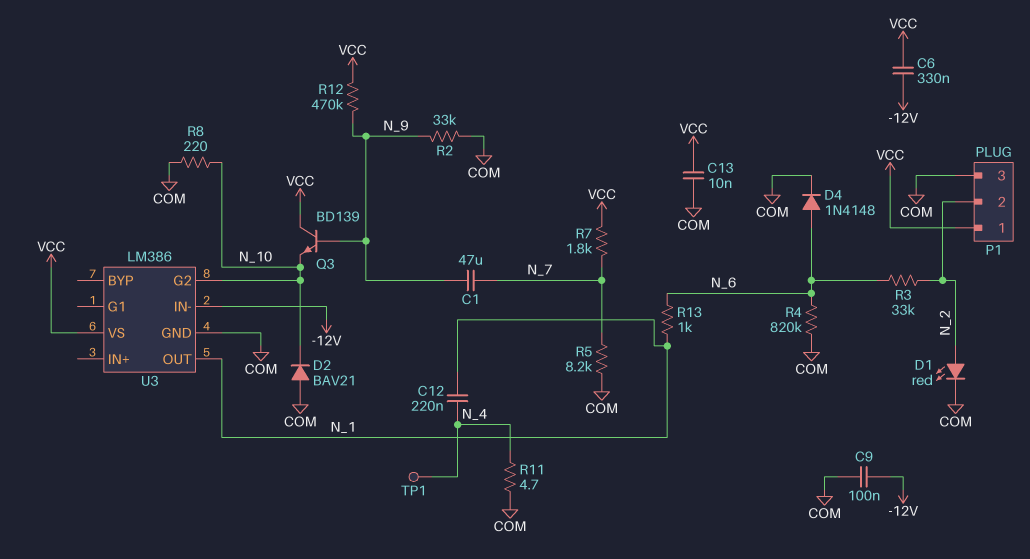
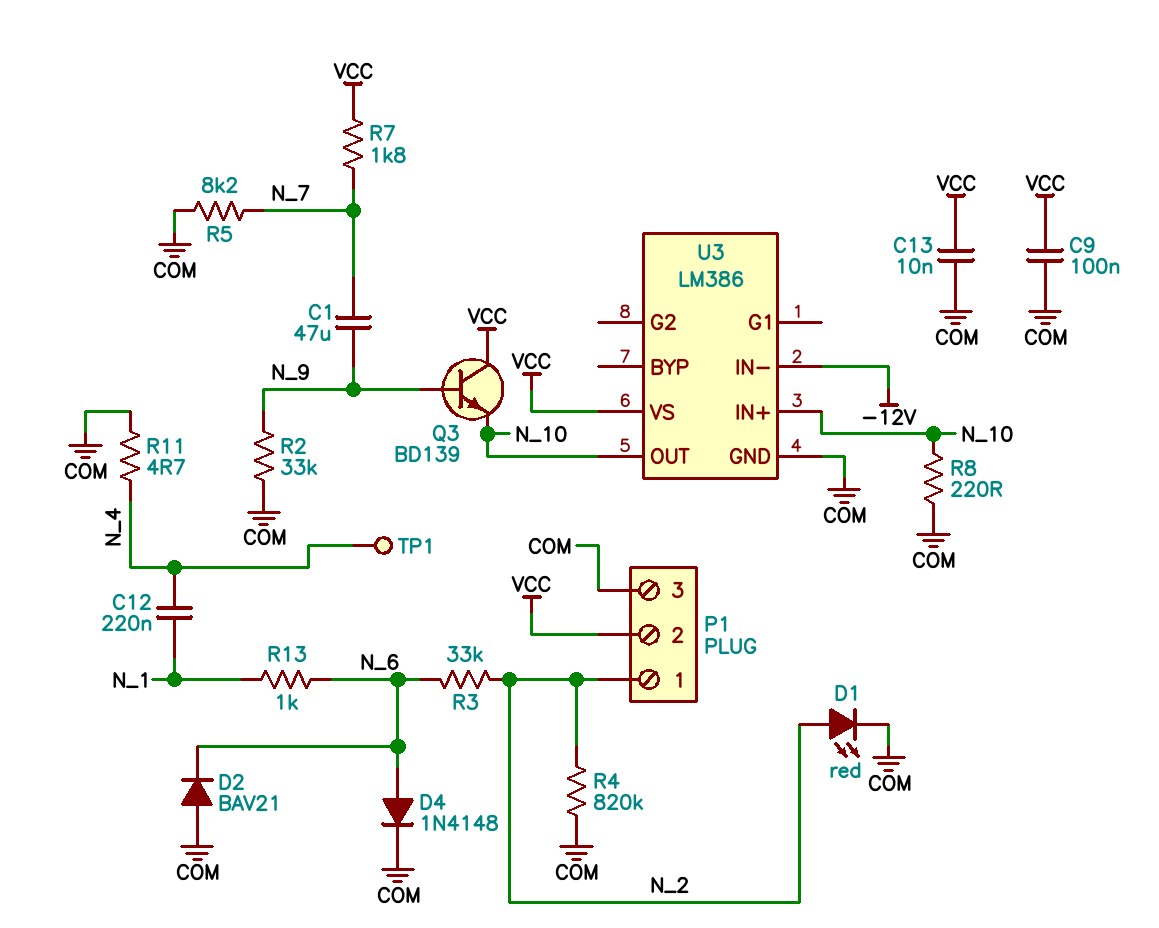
C6: 330nF (-12V, VCC) -> none
C9: 100nF (-12V, COM) -> 100nF (COM, VCC)
D2: diode BAV21 (A COM, K N_10) -> diode BAV21 (A COM, K N_6)
P1 pin 1: VCC -> N_2
P1 pin 2: N_2 -> VCC
R4: 820k (COM, N_6) -> 820k (COM, N_2)
R12: 470k (N_9, VCC) -> none
U3 pin G2: N_10 -> none
U3 pin IN+: none -> N_10
U3 pin OUT: N_1 -> N_10

